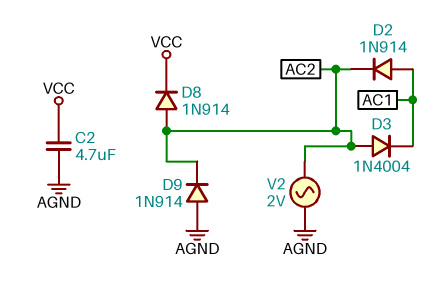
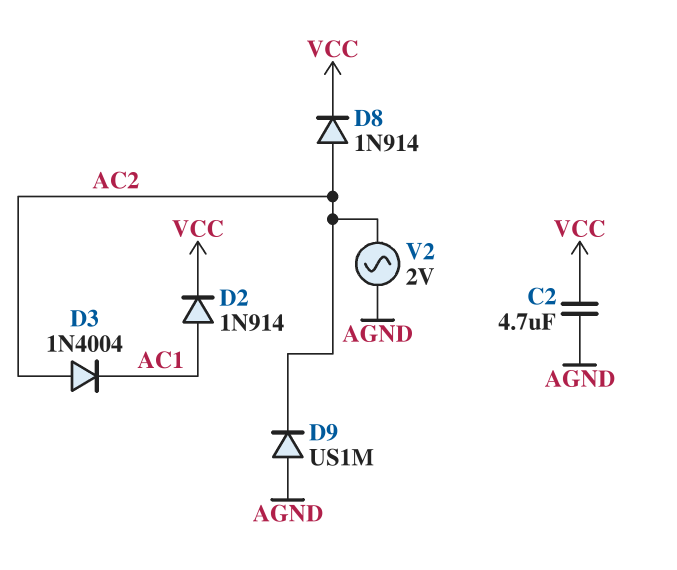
D2: diode 1N914 (A AC1, K AC2) -> diode 1N914 (A AC1, K VCC)
D9: diode 1N914 (A AGND, K AC2) -> diode US1M (A AGND, K AC2)

